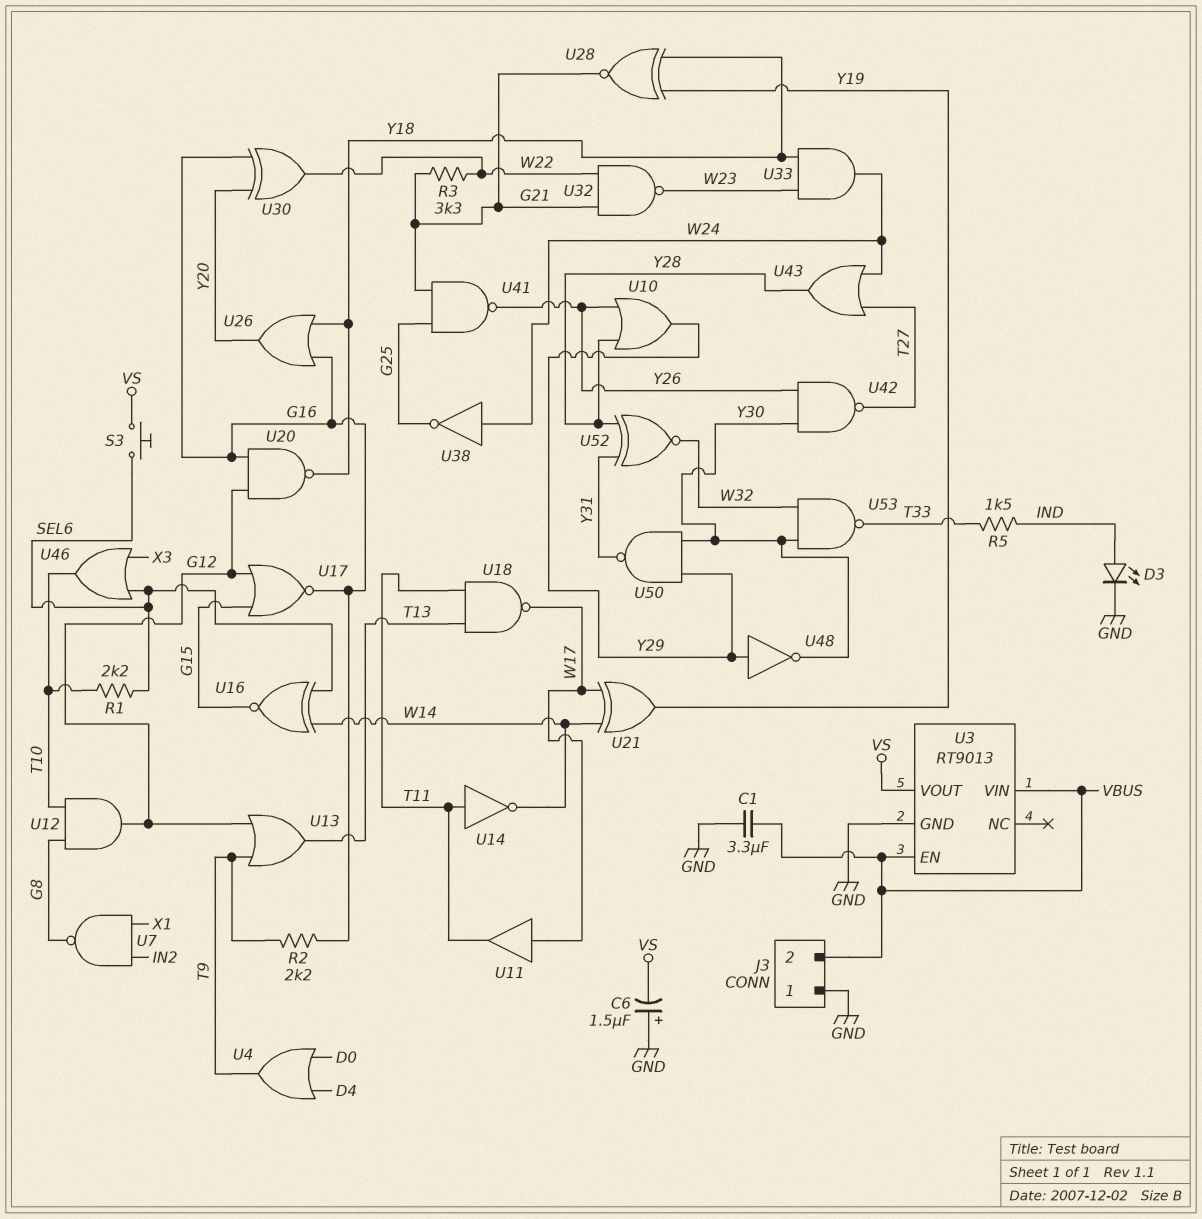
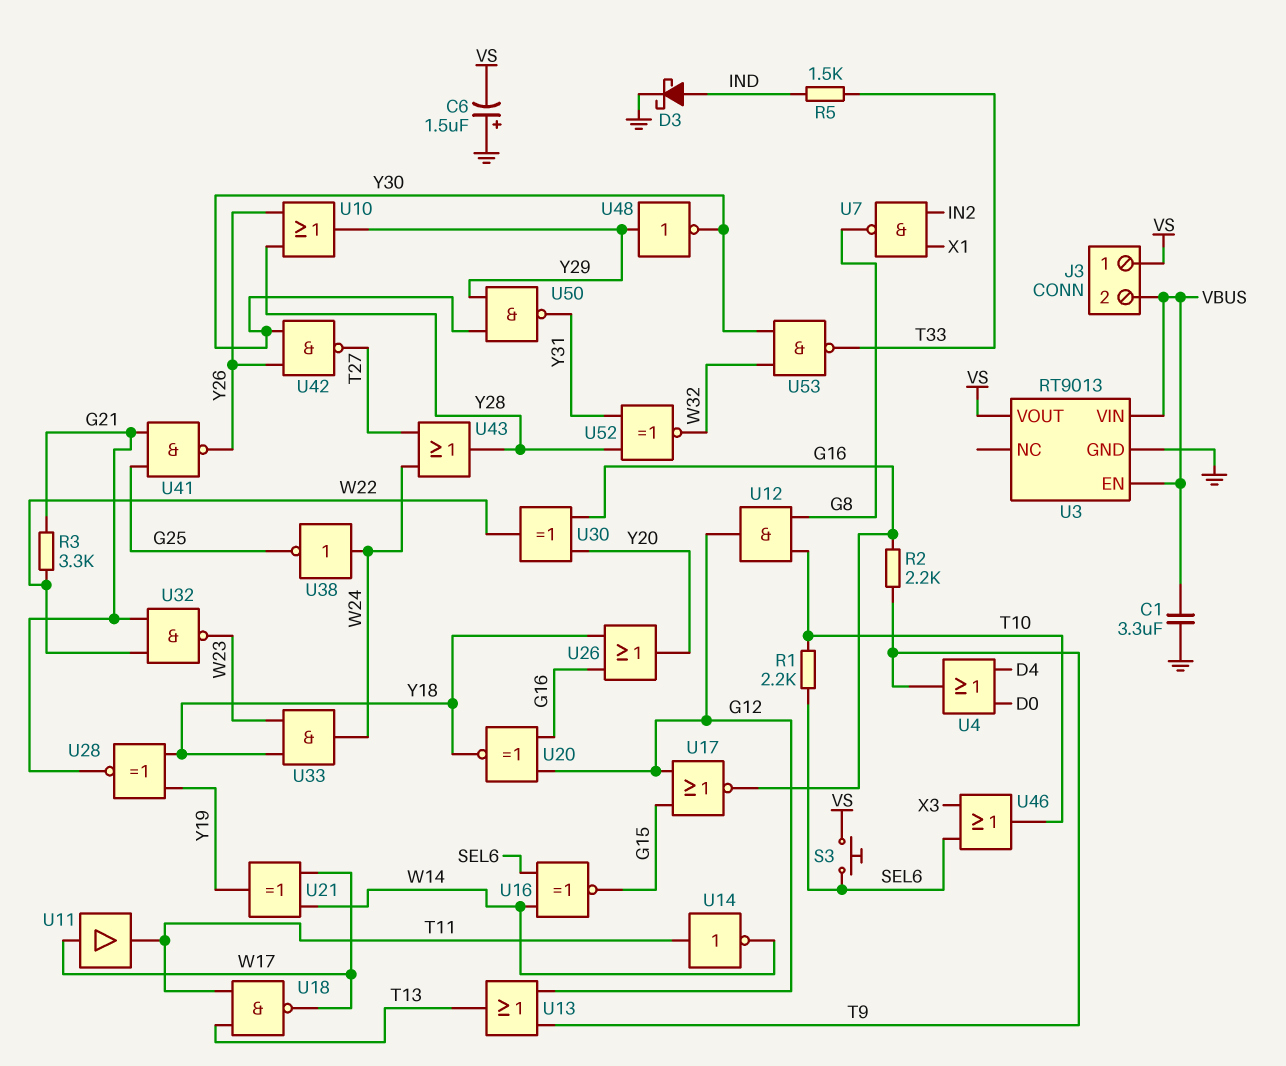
D3: LED (A IND, K GND) -> schottky (A IND, K GND)
J3 pin 1: GND -> VS
U20: NAND (in G12, in G16, out Y18) -> XNOR (in G12, in G16, out Y18)

